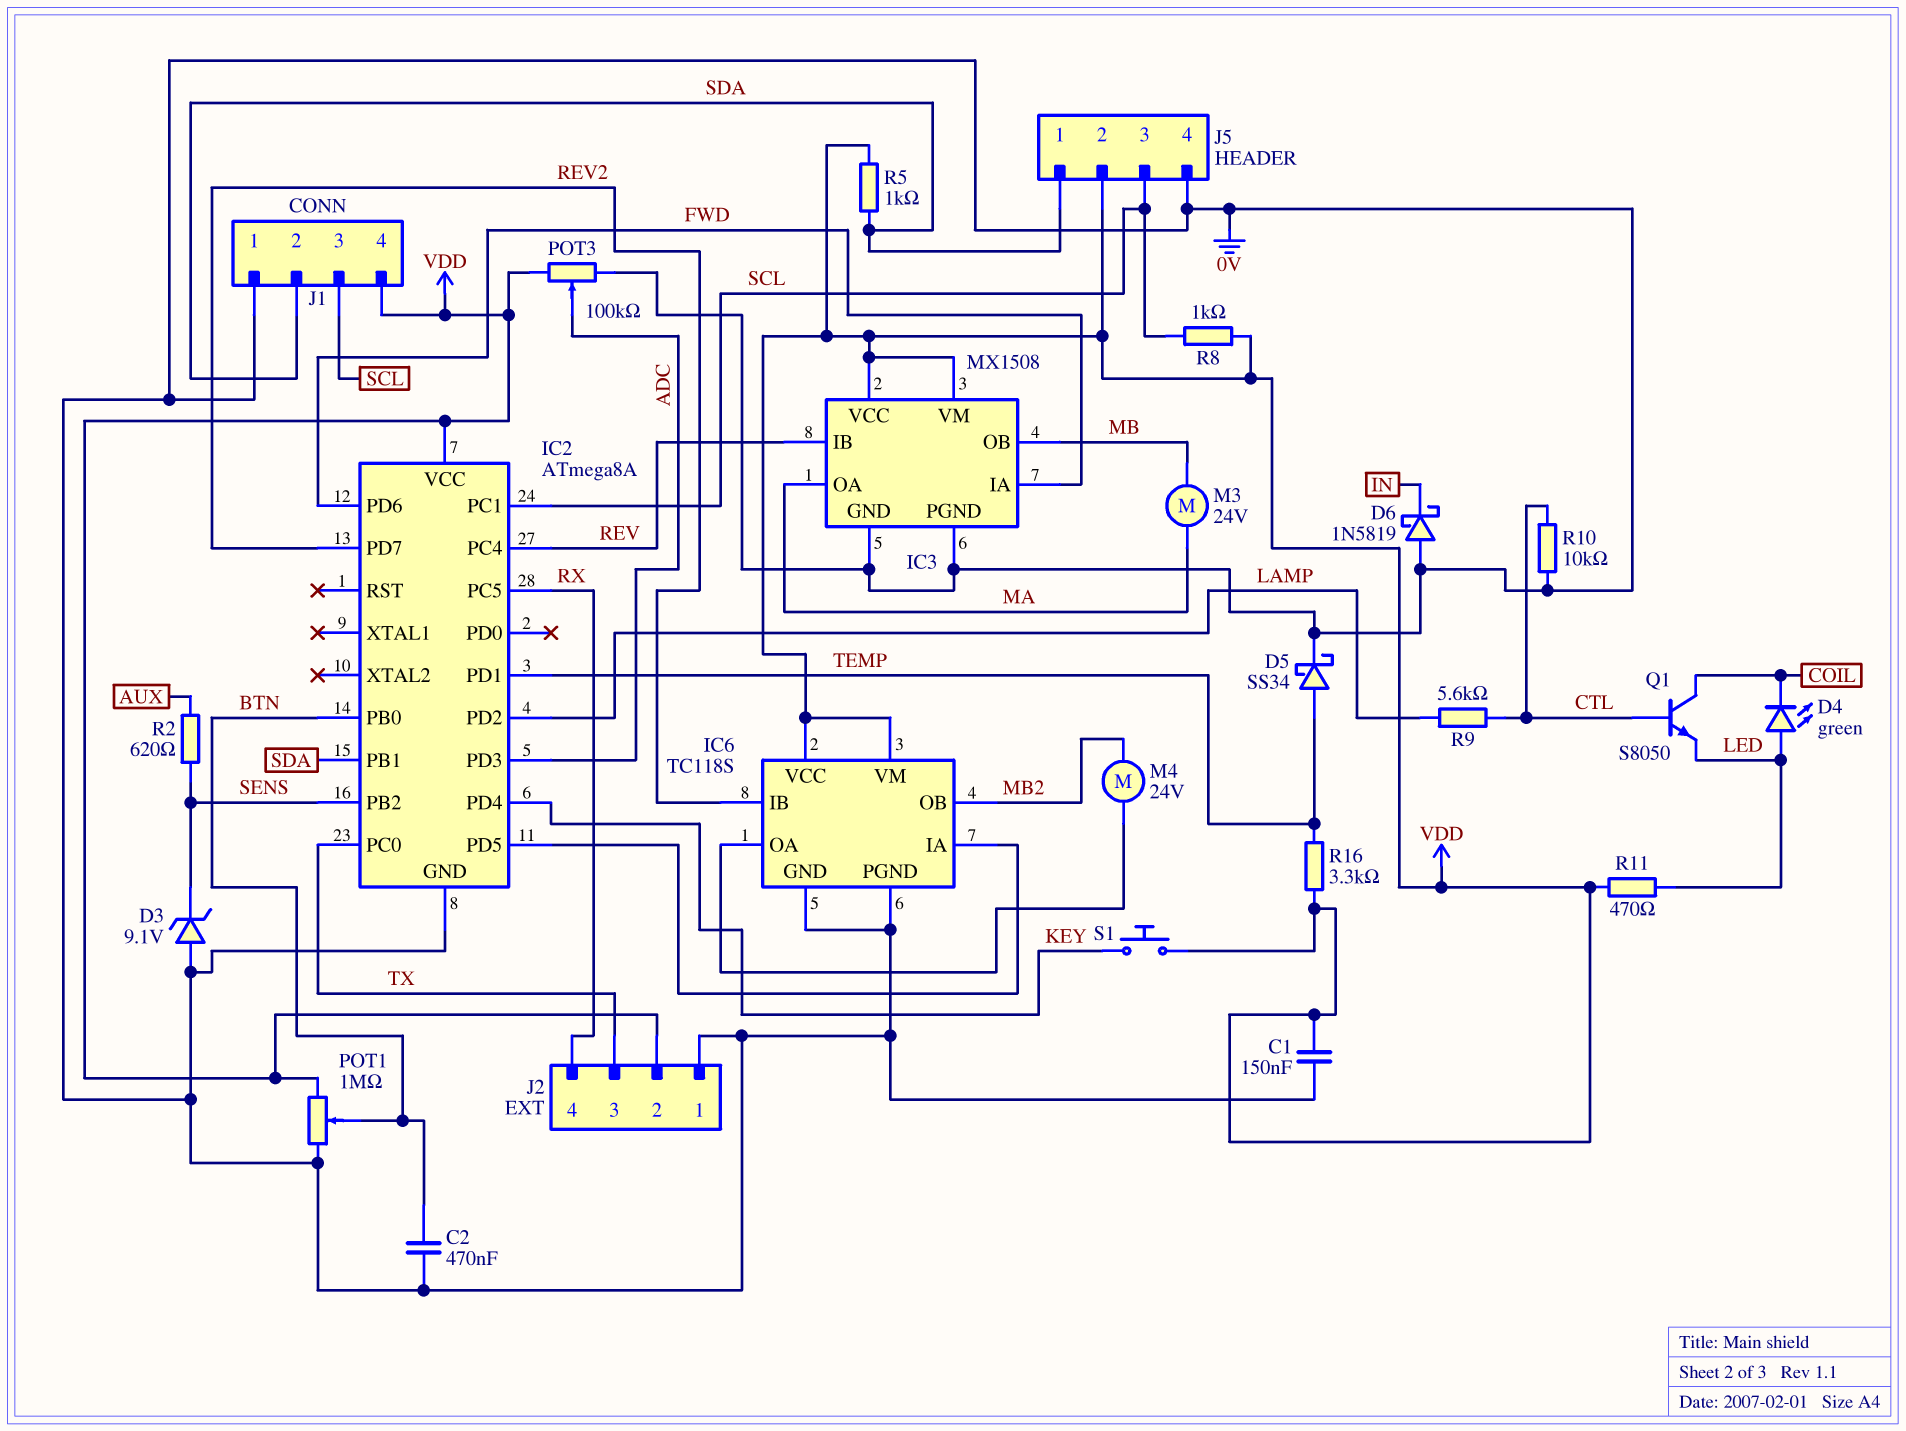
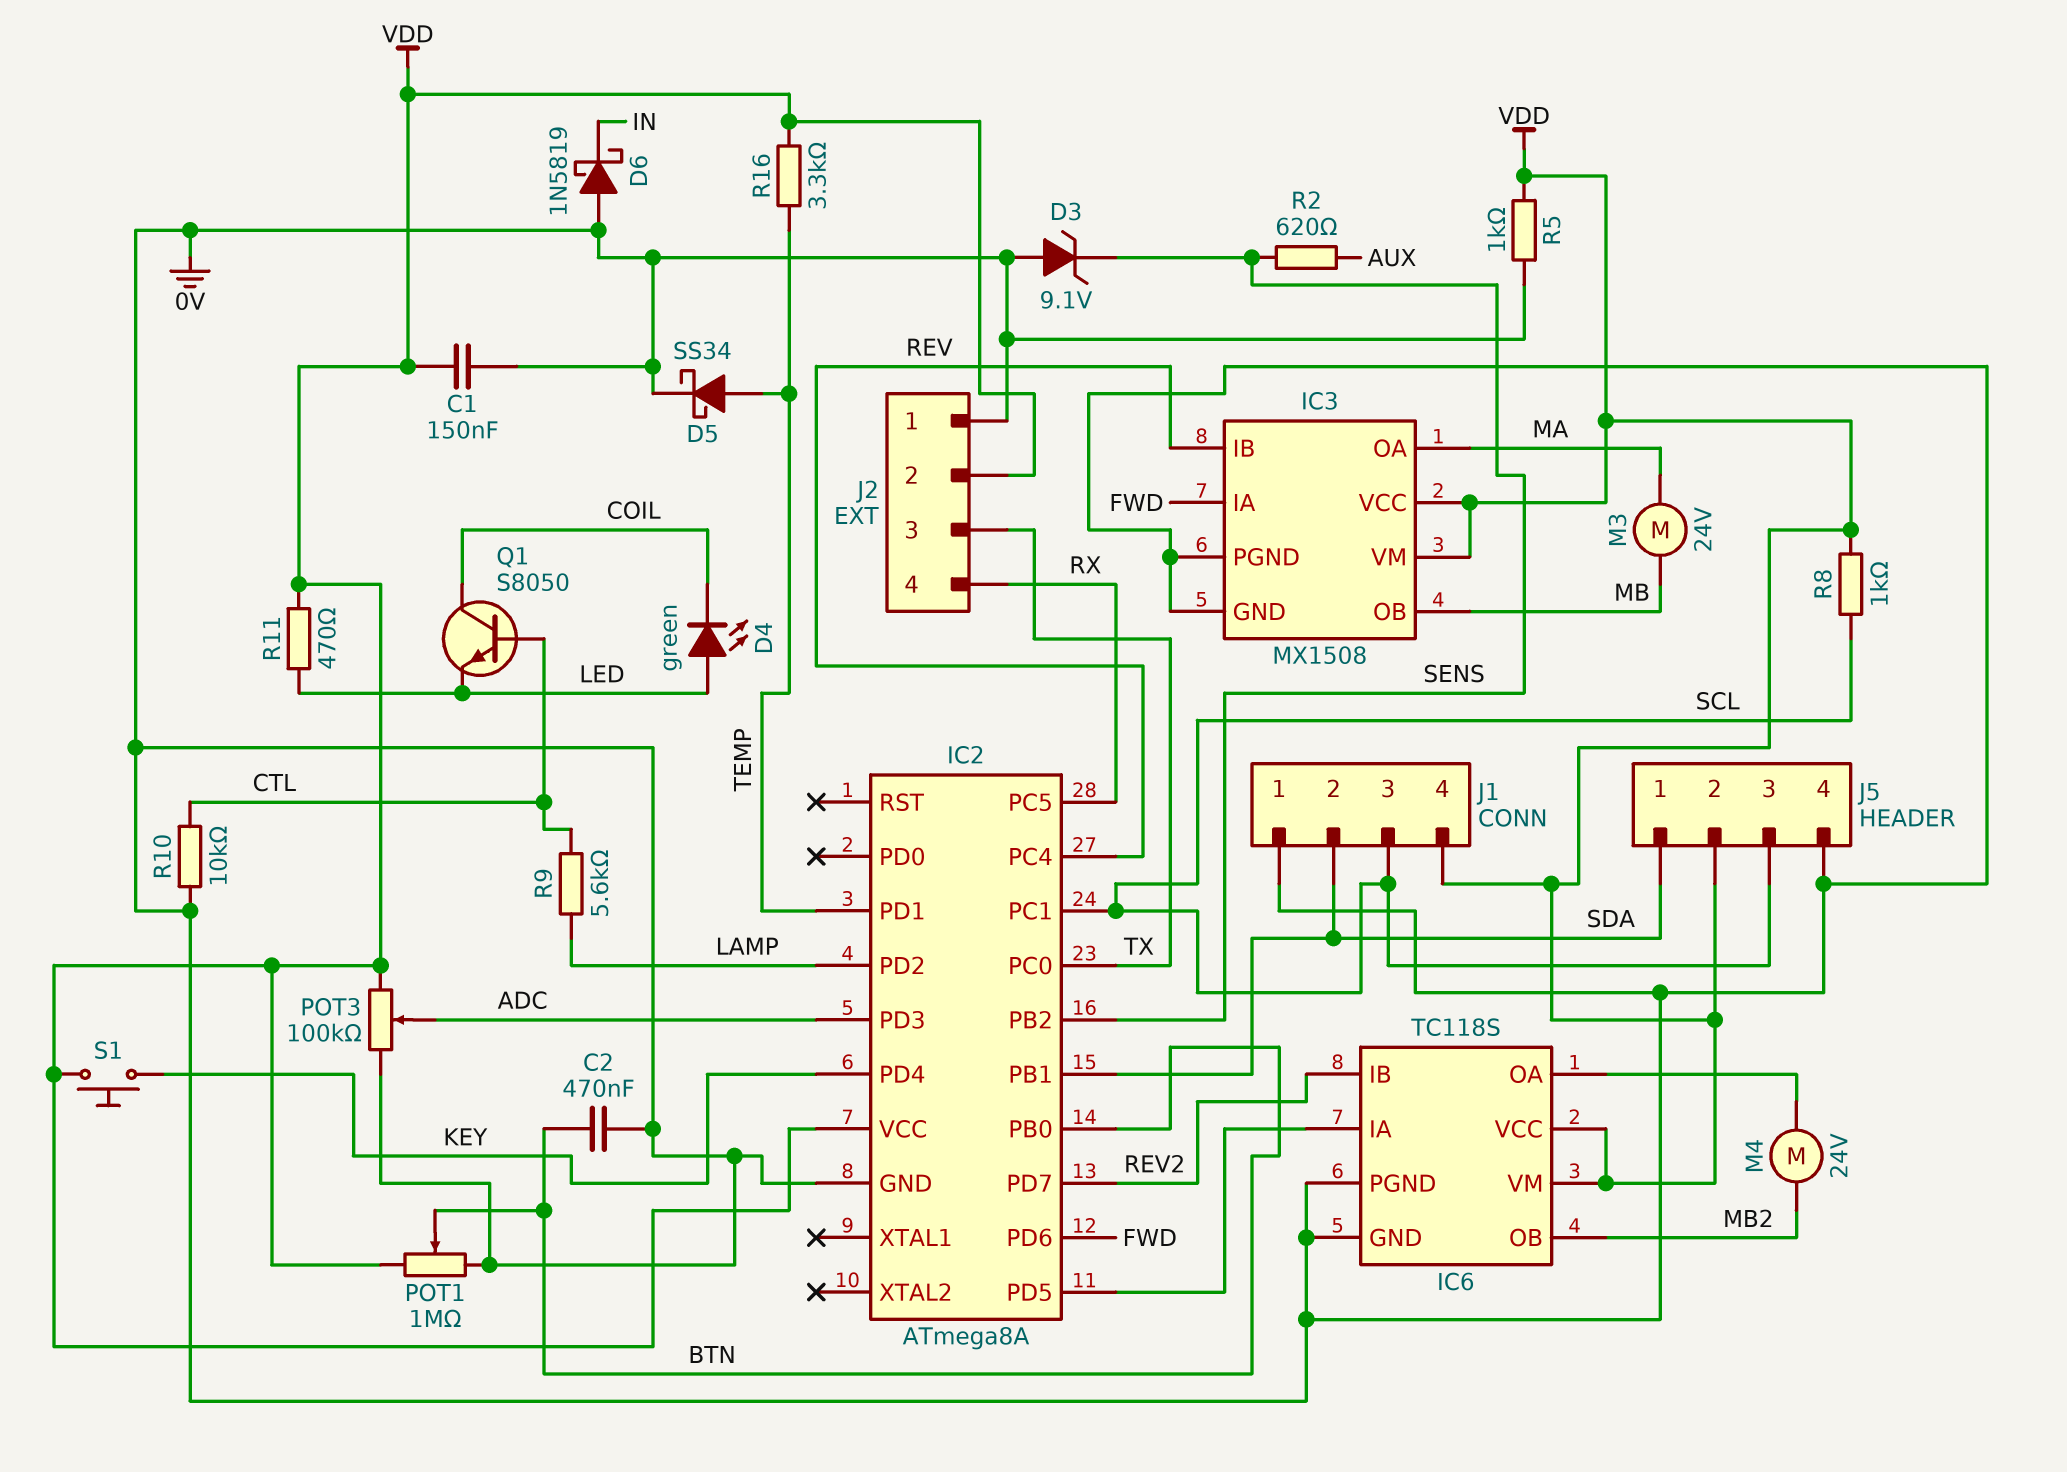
R5: 1k (SDA, VDD) -> 1k (0V, VDD)

